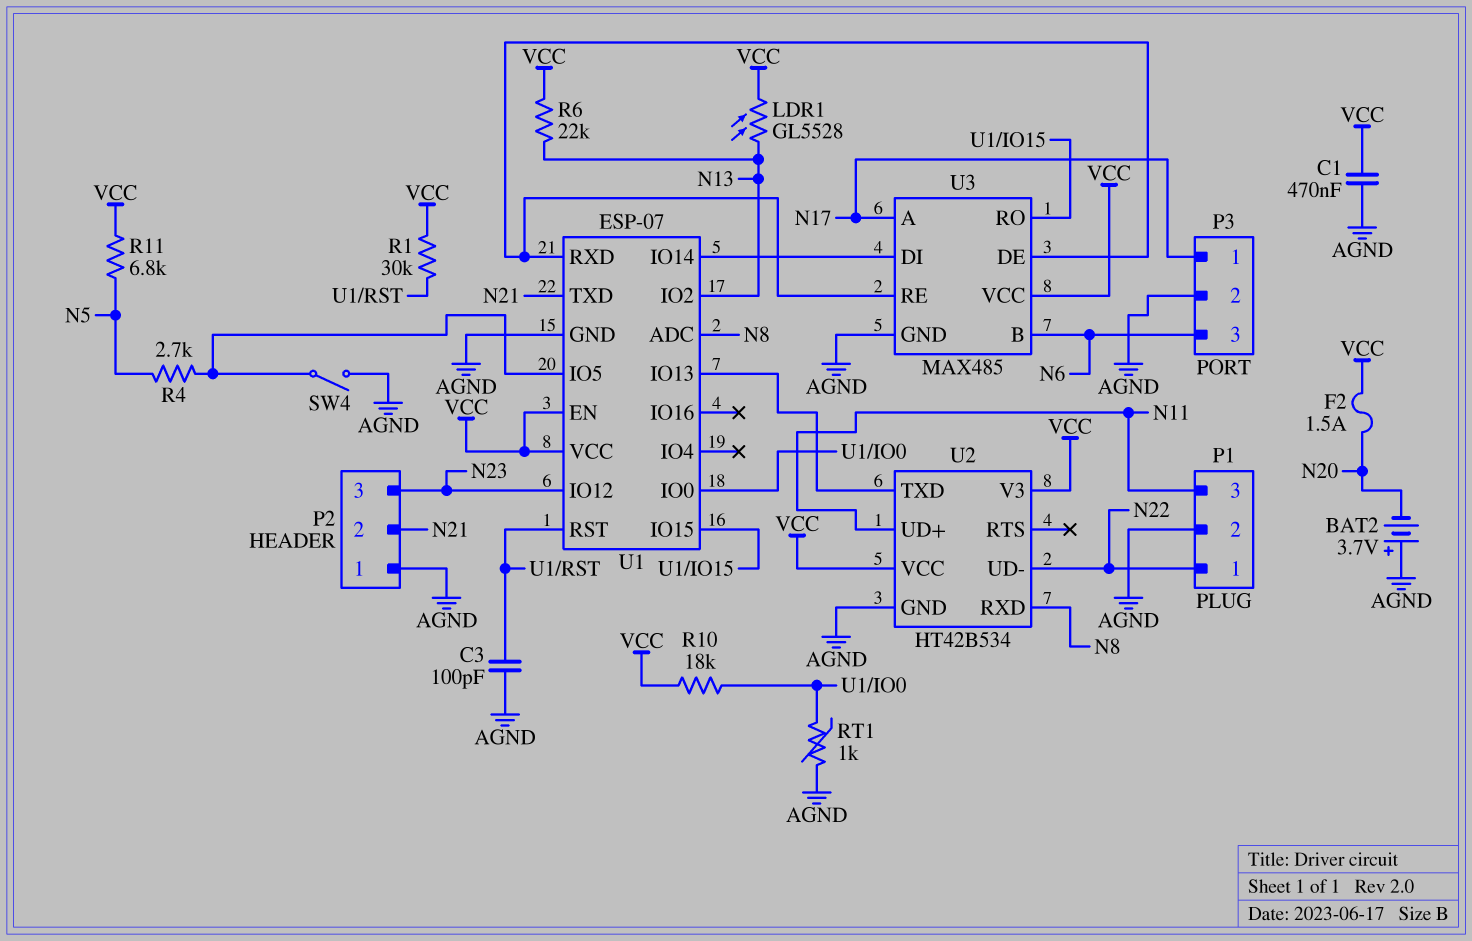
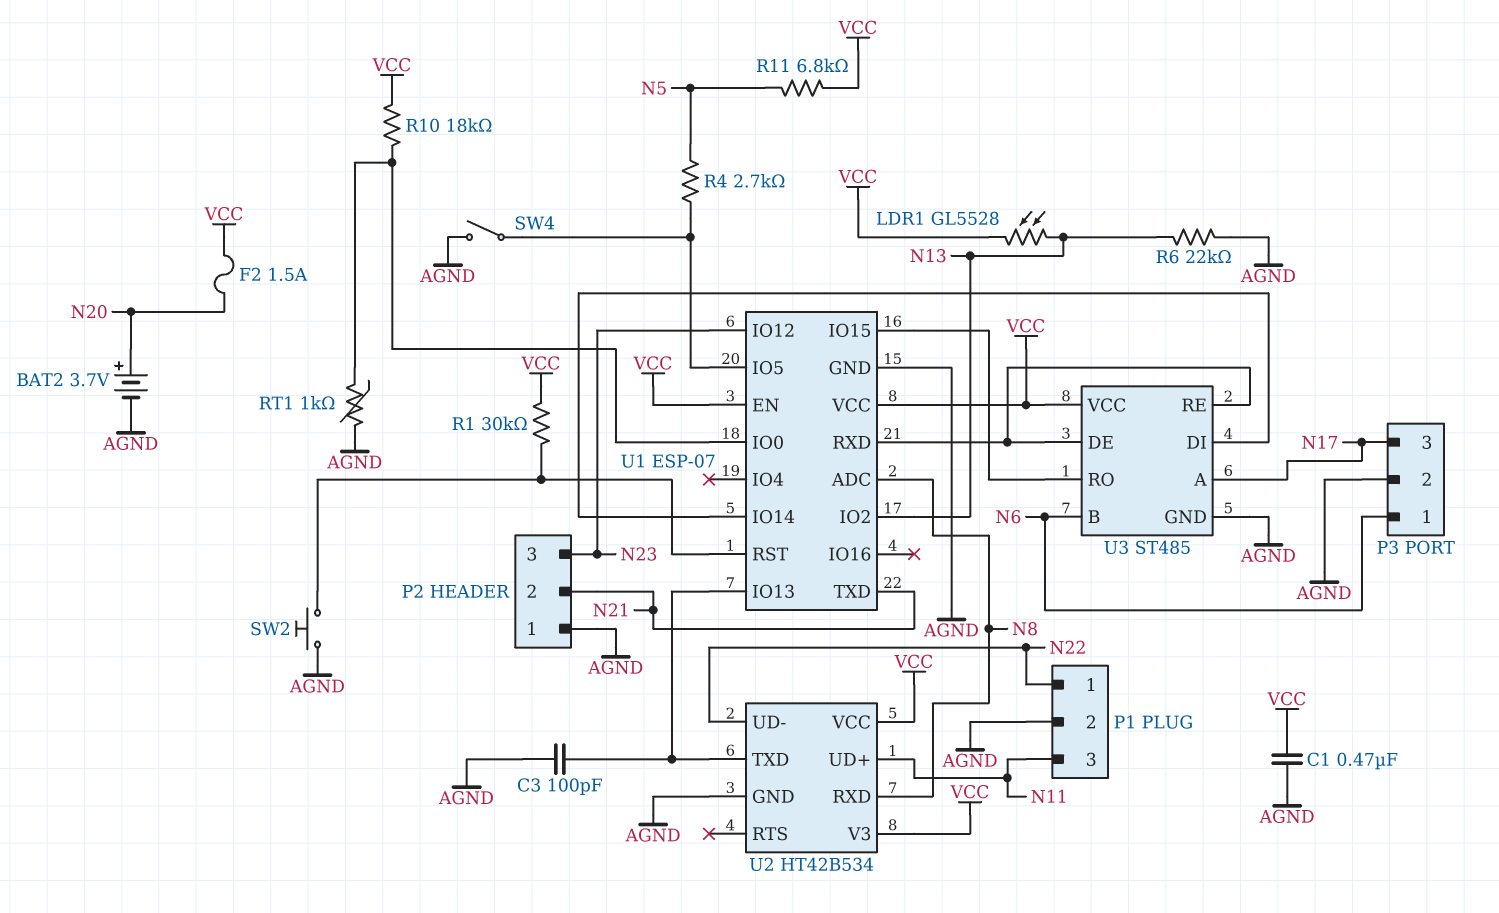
BAT2: 3.7V (plus AGND, minus N20) -> 3.7V (plus N20, minus AGND)
C3: 100pF (AGND, U1/RST) -> 100pF (AGND, U1/IO13)
P3 pin 1: N17 -> N6
P3 pin 3: N6 -> N17
R6: 22k (N13, VCC) -> 22k (AGND, N13)
SW2: none -> button (AGND, U1/RST)
U3: MAX485 -> ST485

